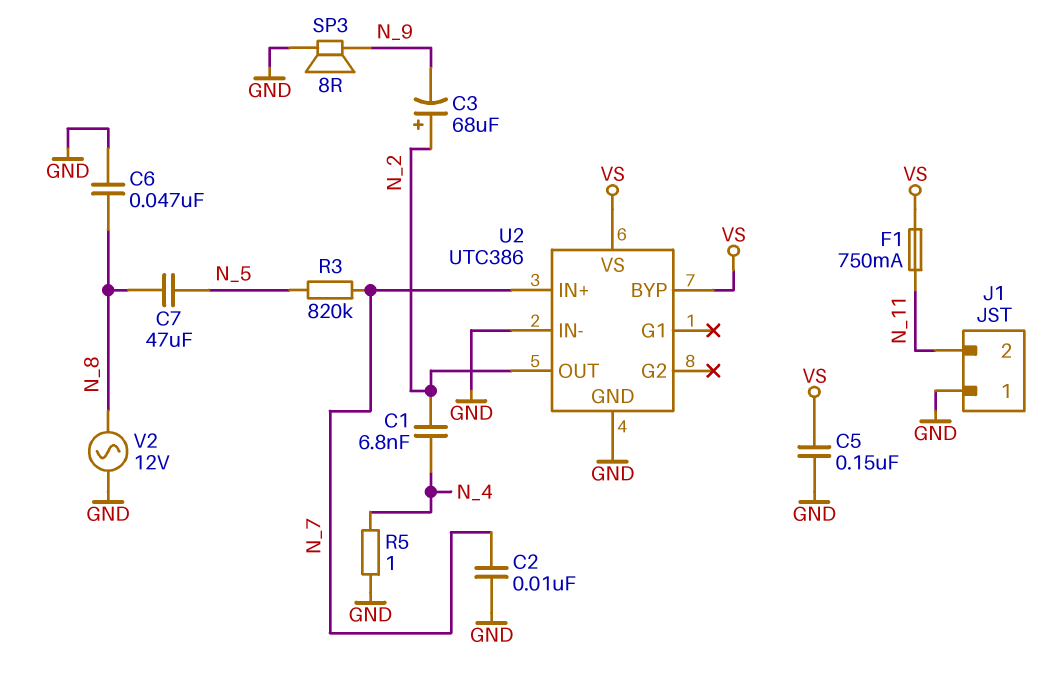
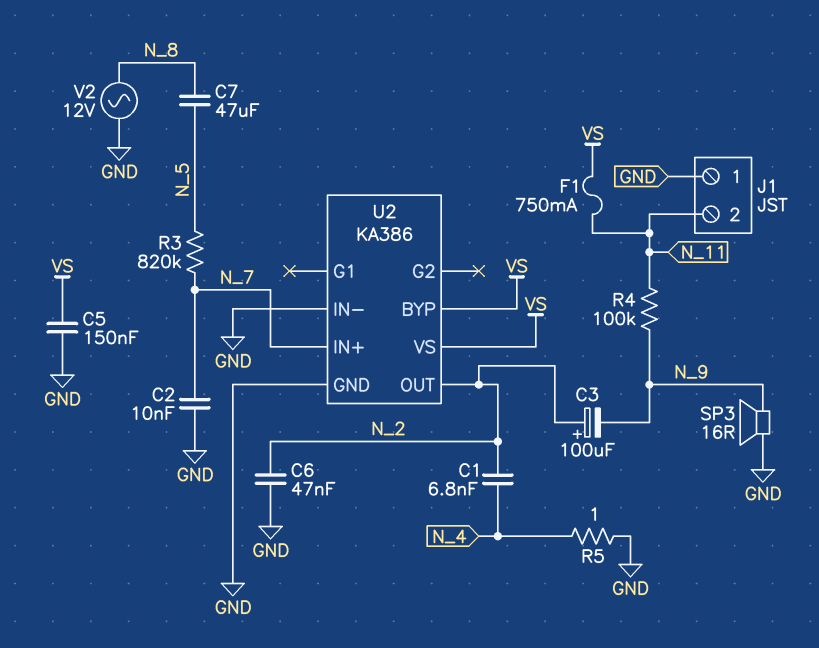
C3: 68uF (plus N_2, minus N_9) -> 100uF (plus N_2, minus N_9)
C6: 47nF (GND, N_8) -> 47nF (GND, N_2)
R4: none -> 100k (N_9, N_11)
SP3: speaker 8R (GND, N_9) -> speaker 16R (GND, N_9)
U2: UTC386 -> KA386

